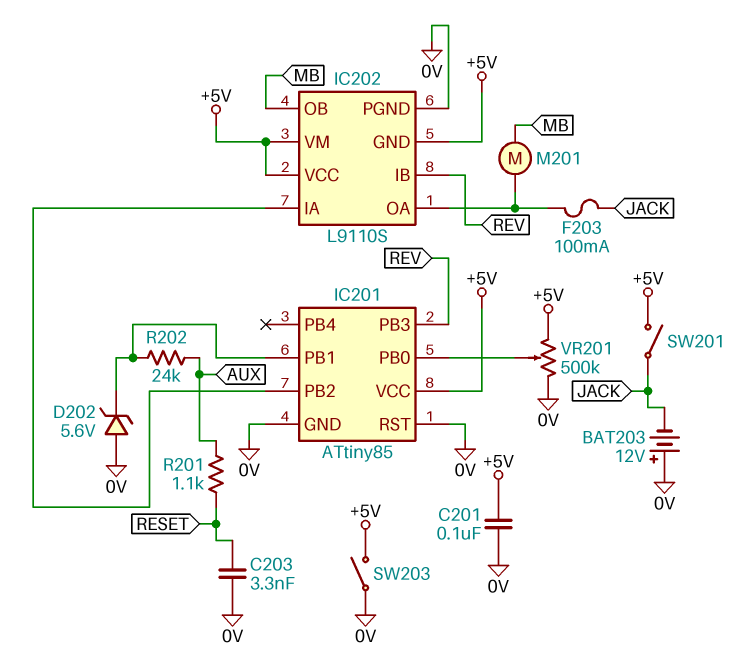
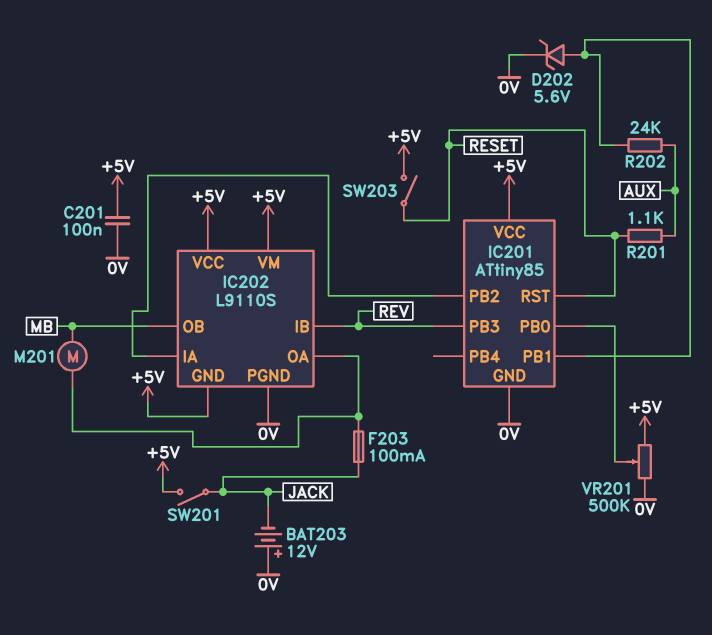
C203: 3.3nF (0V, RESET) -> none
D202: zener 5.6V (A 0V, K IC201/PB1) -> zener 5.6V (A IC201/PB1, K 0V)
IC201 pin RST: 0V -> RESET
SW203: switch (+5V, 0V) -> switch (+5V, RESET)

